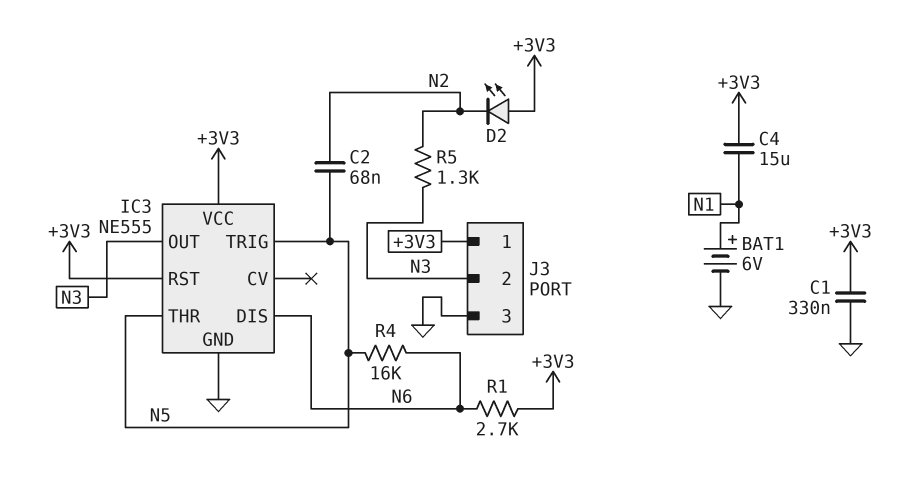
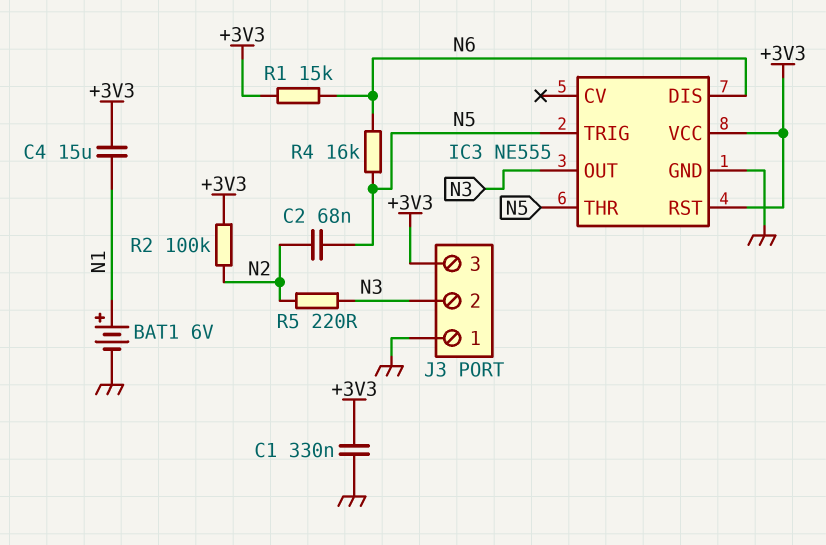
D2: LED (A +3V3, K N2) -> none
J3 pin 1: +3V3 -> GND
J3 pin 3: GND -> +3V3
R1: 2.7k (+3V3, N6) -> 15k (+3V3, N6)
R2: none -> 100k (+3V3, N2)
R5: 1.3k (N2, N3) -> 220 (N2, N3)

